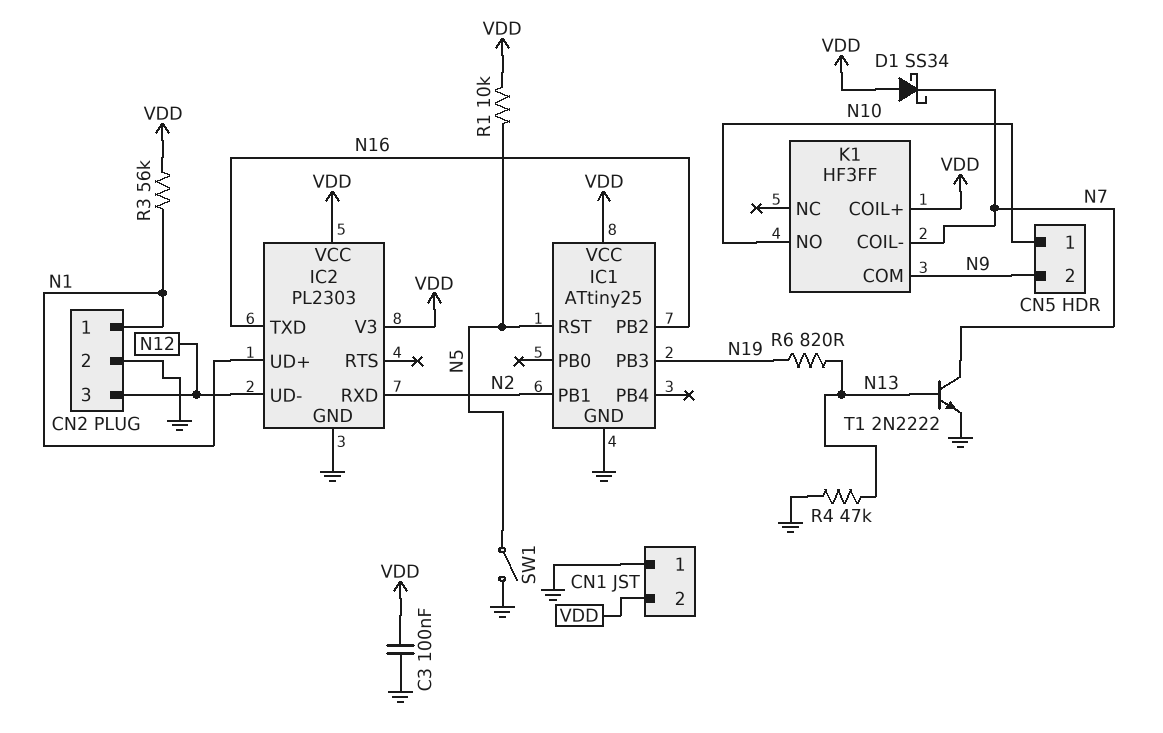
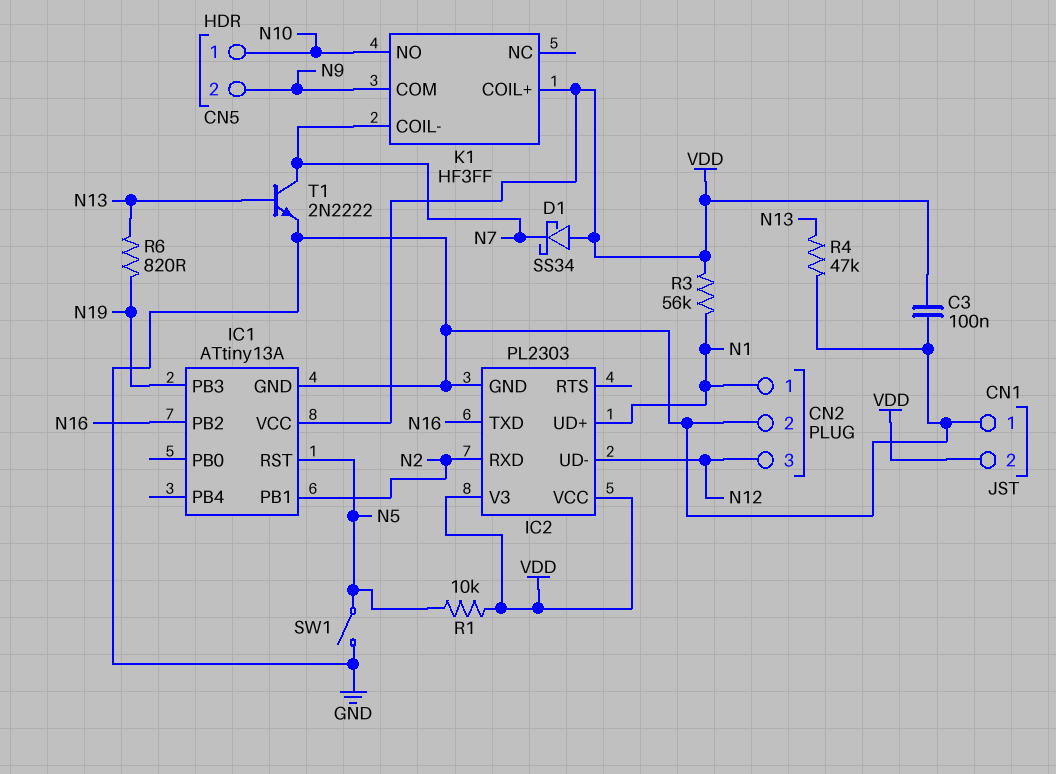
IC1: ATtiny25 -> ATtiny13A

